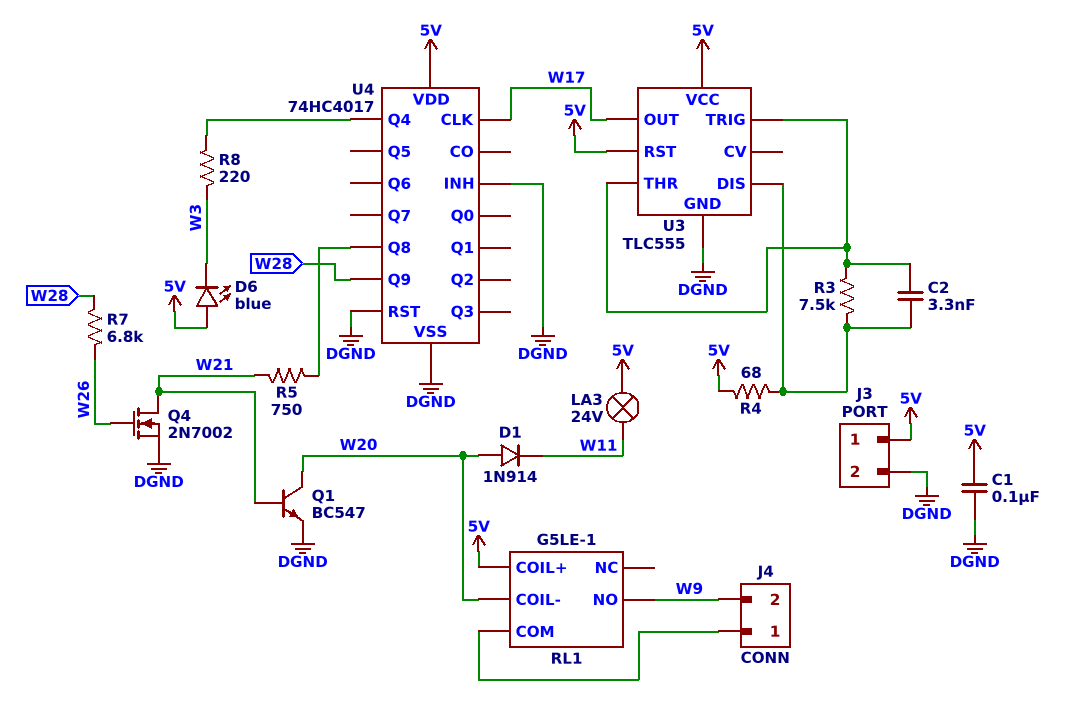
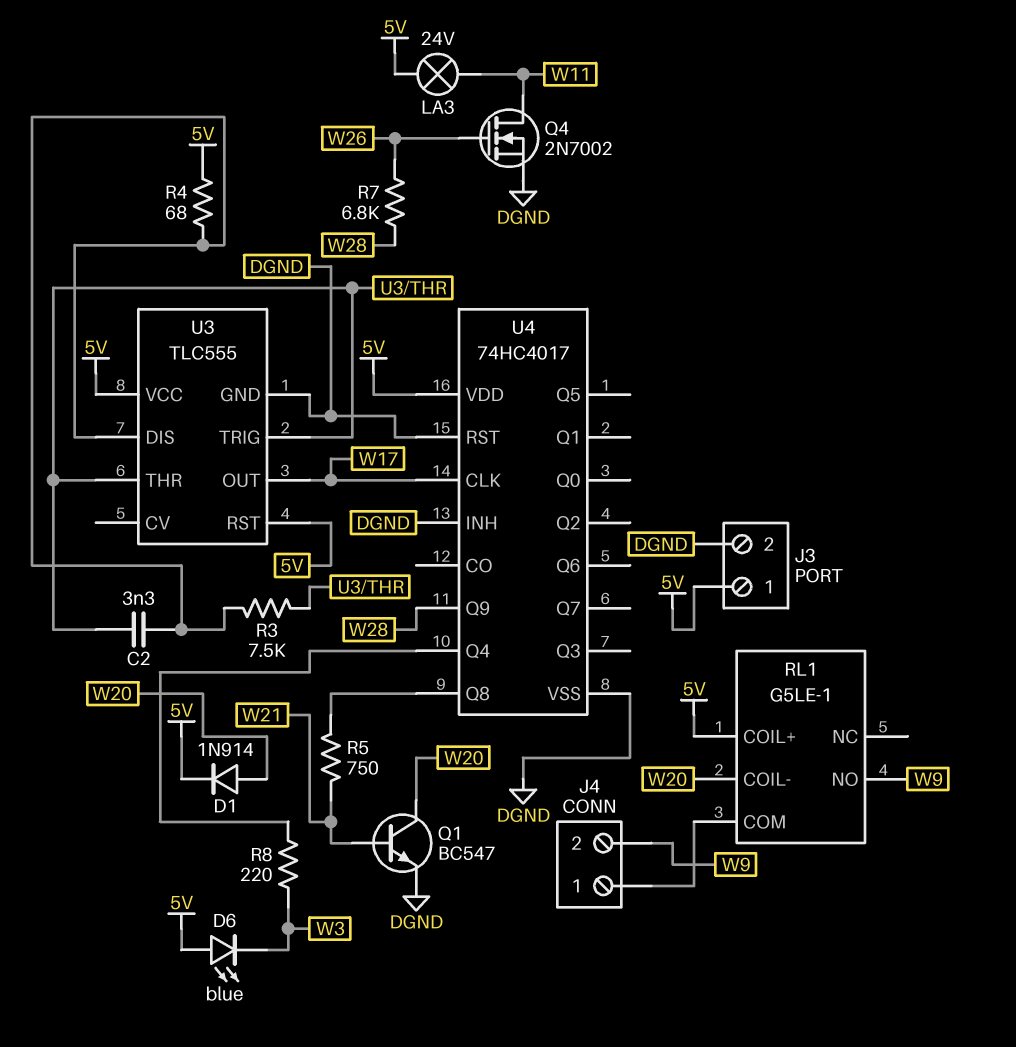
C1: 100nF (5V, DGND) -> none
D1: diode 1N914 (A W20, K W11) -> diode 1N914 (A W20, K 5V)
Q4: NMOS 2N7002 (G W26, D W21, S DGND) -> NMOS 2N7002 (G W26, D W11, S DGND)

